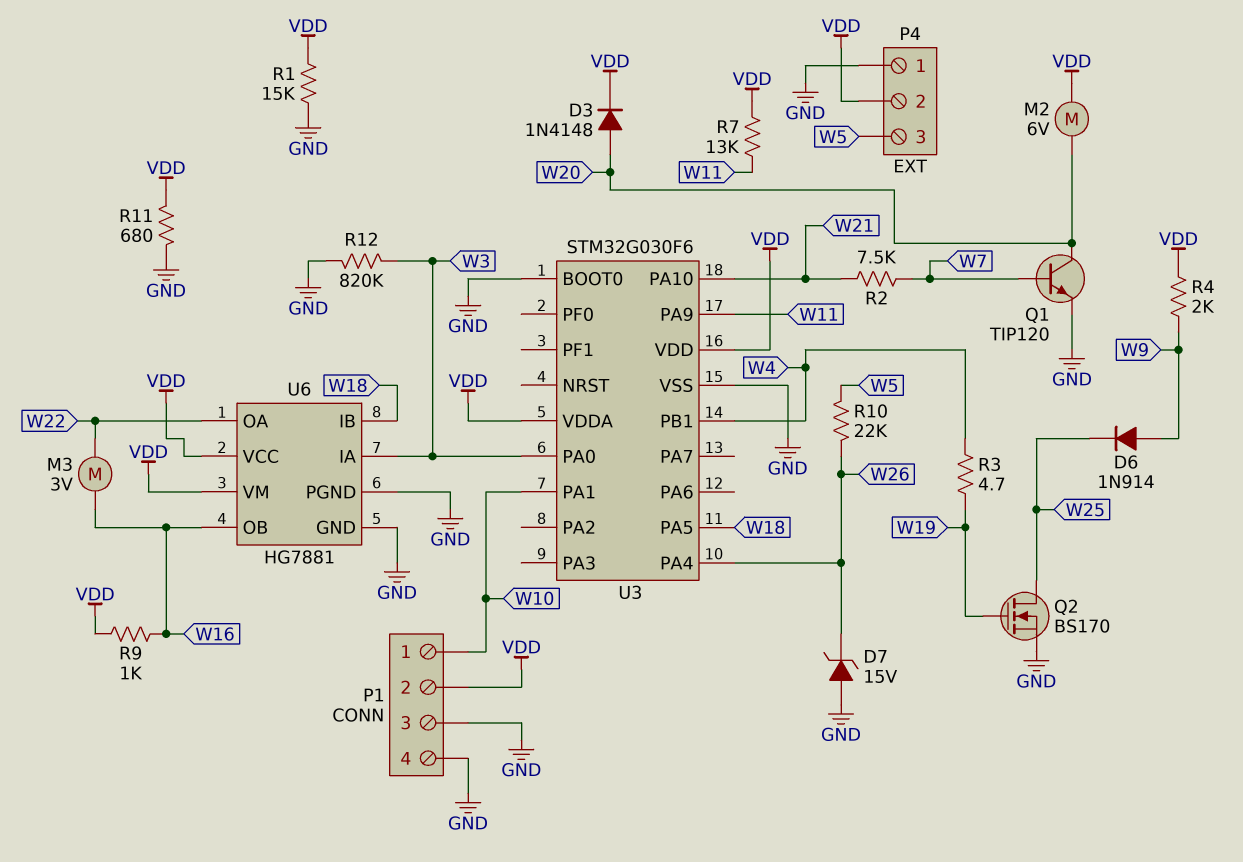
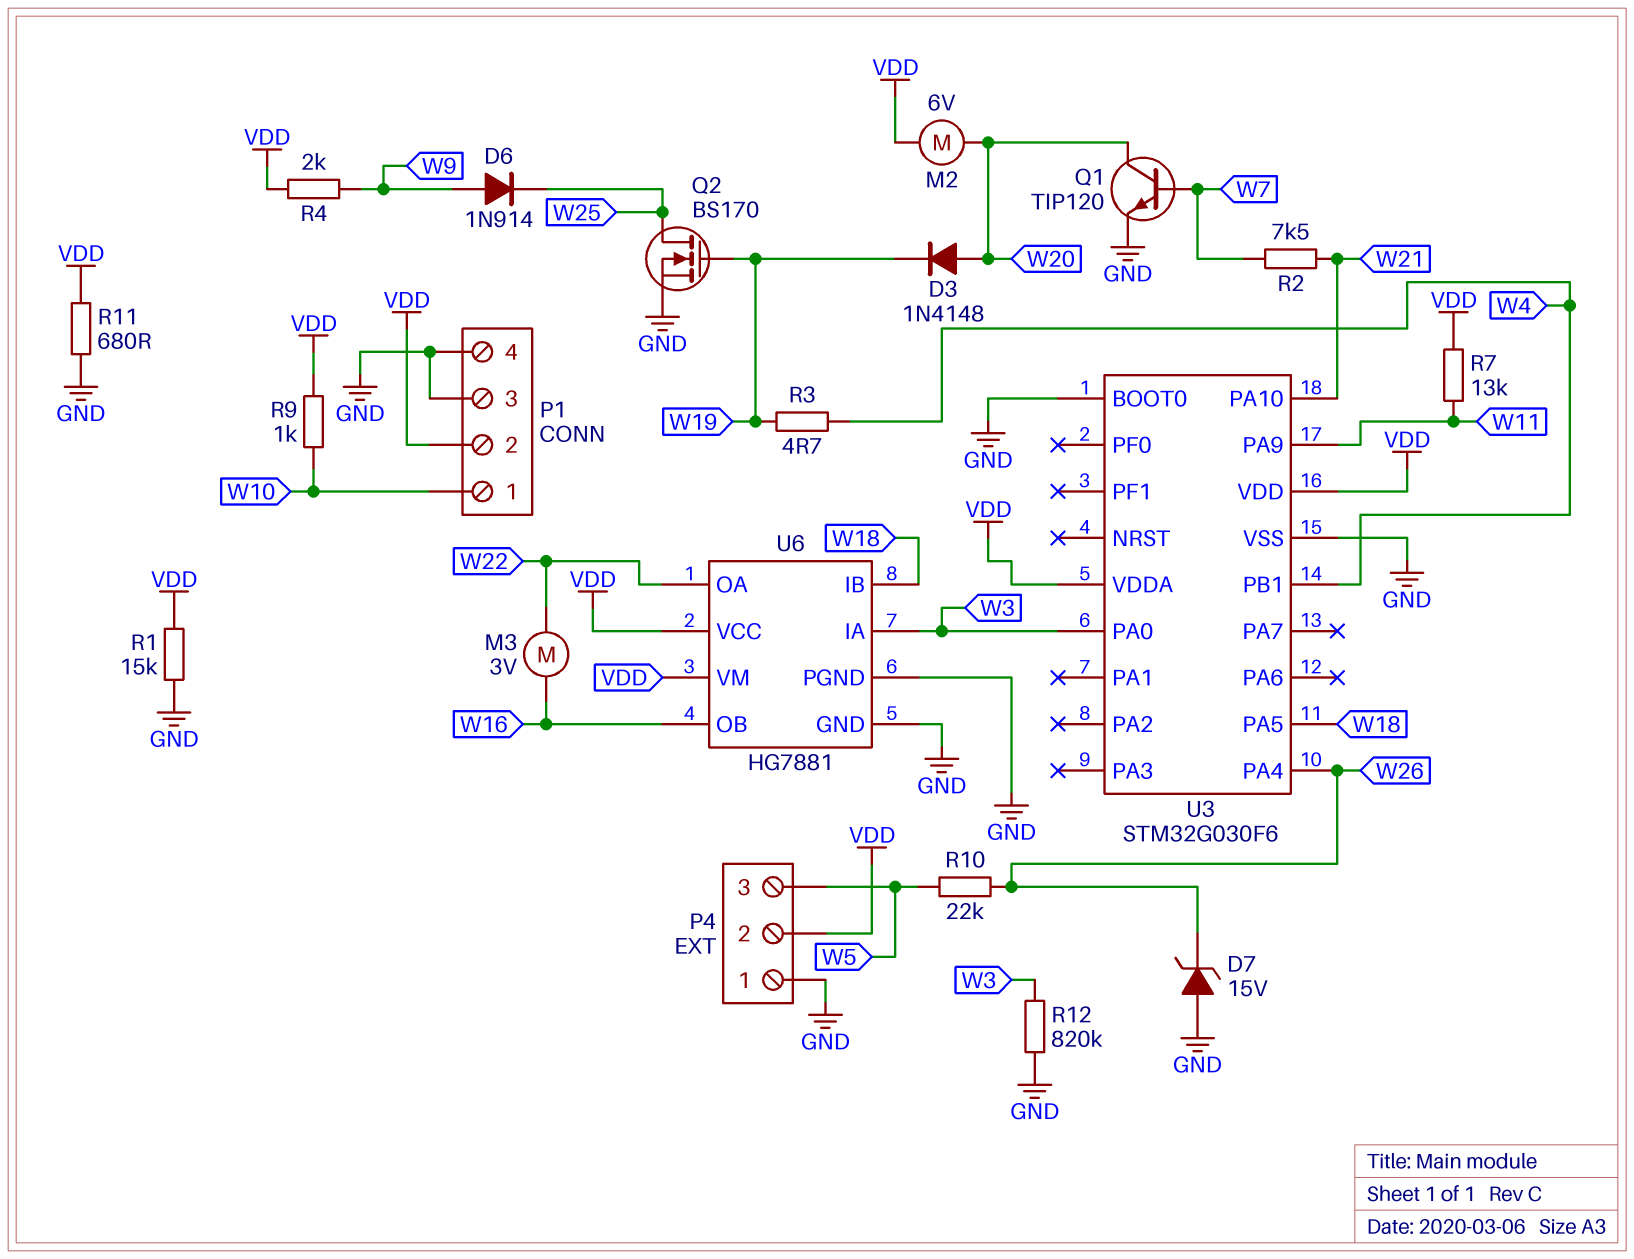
D3: diode 1N4148 (A W20, K VDD) -> diode 1N4148 (A W20, K W19)
R9: 1k (VDD, W16) -> 1k (VDD, W10)
U3 pin PA1: W10 -> none

